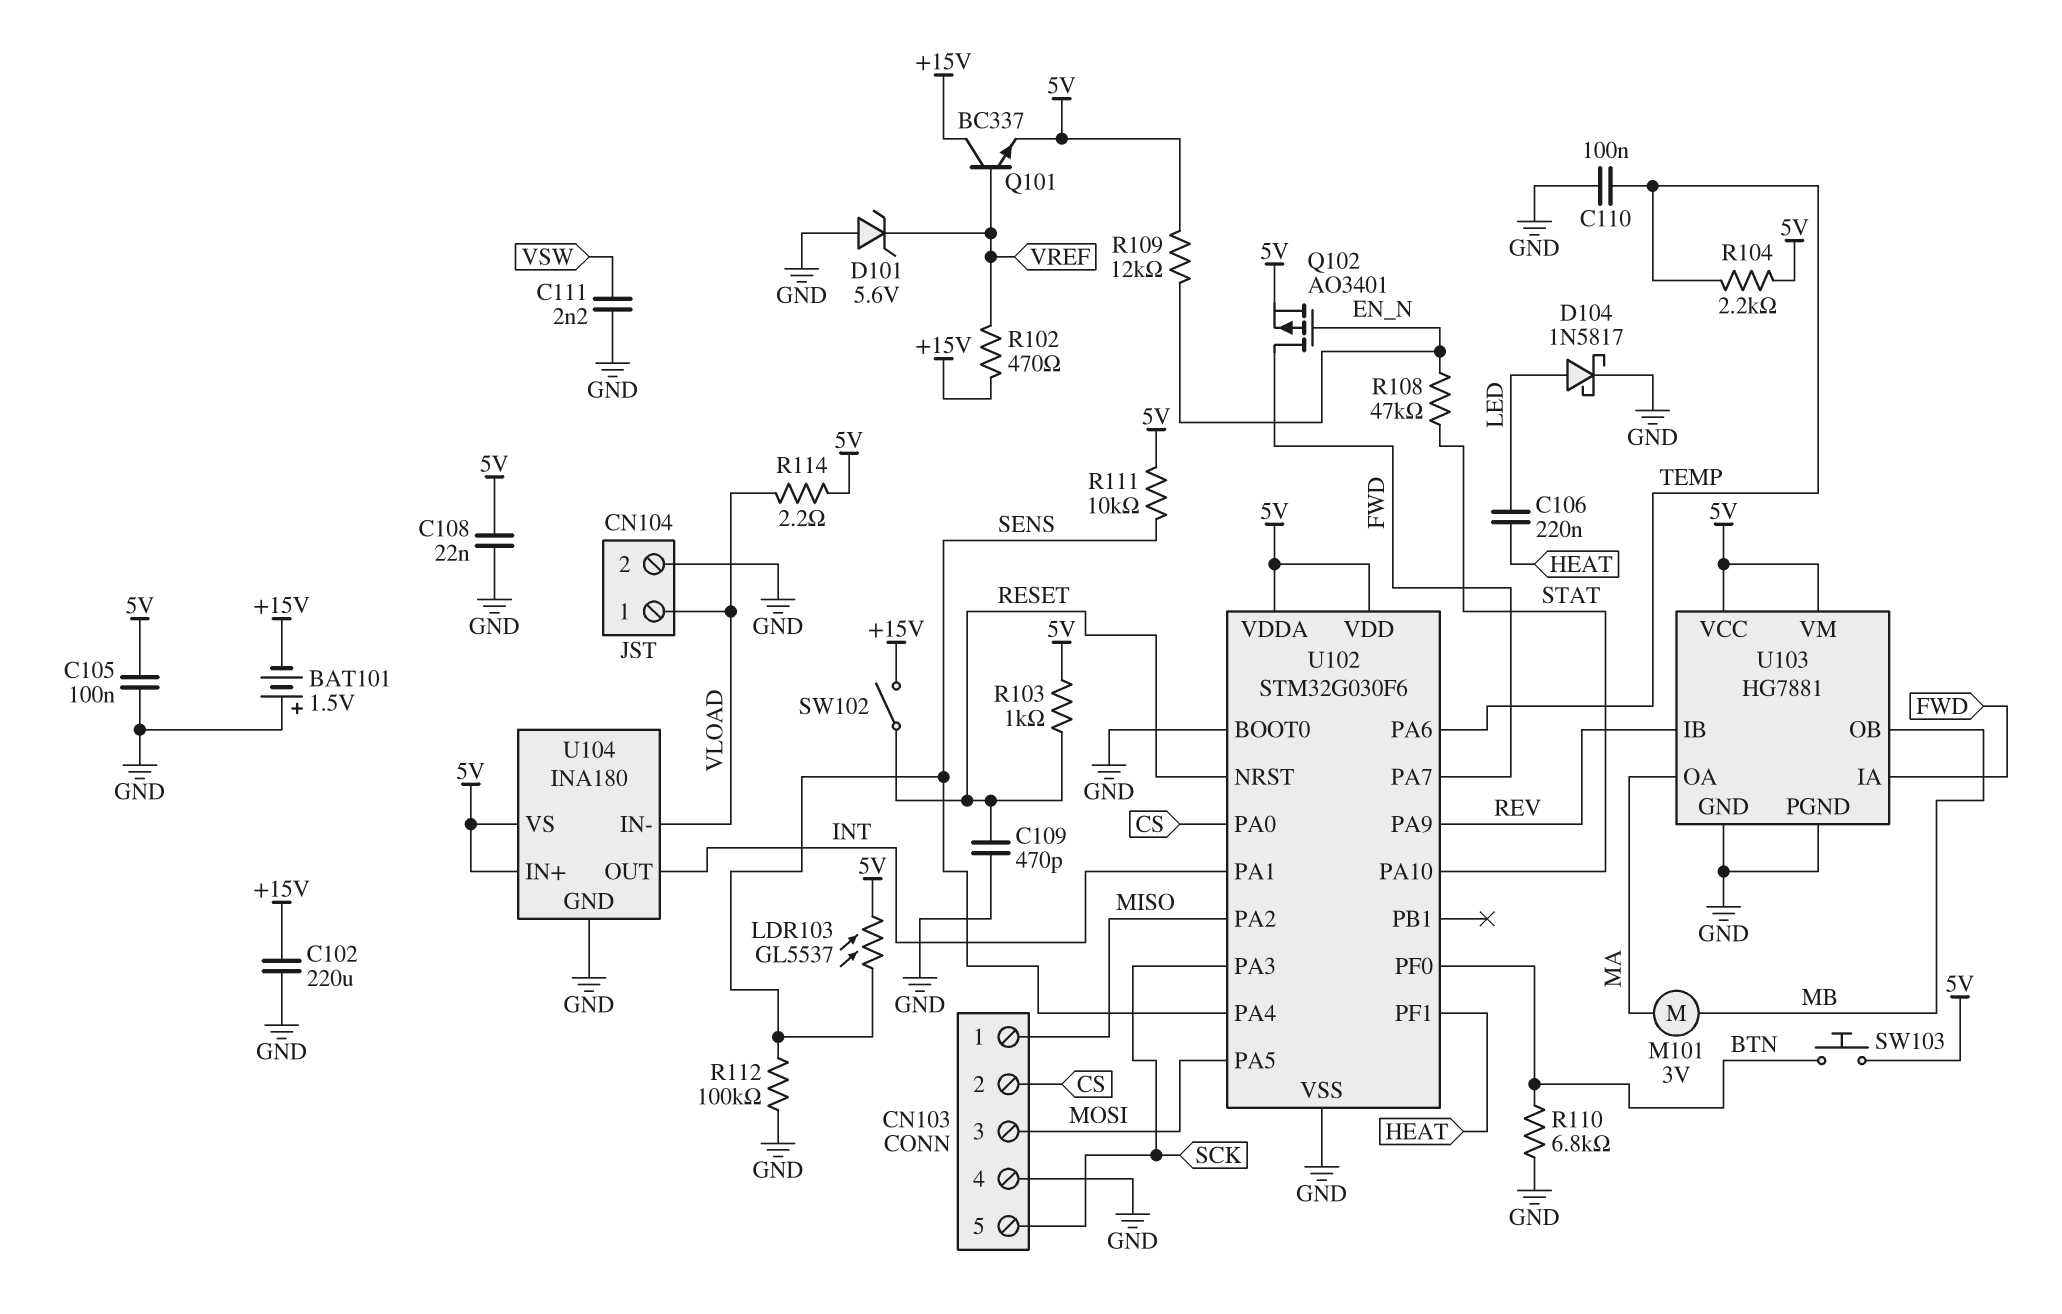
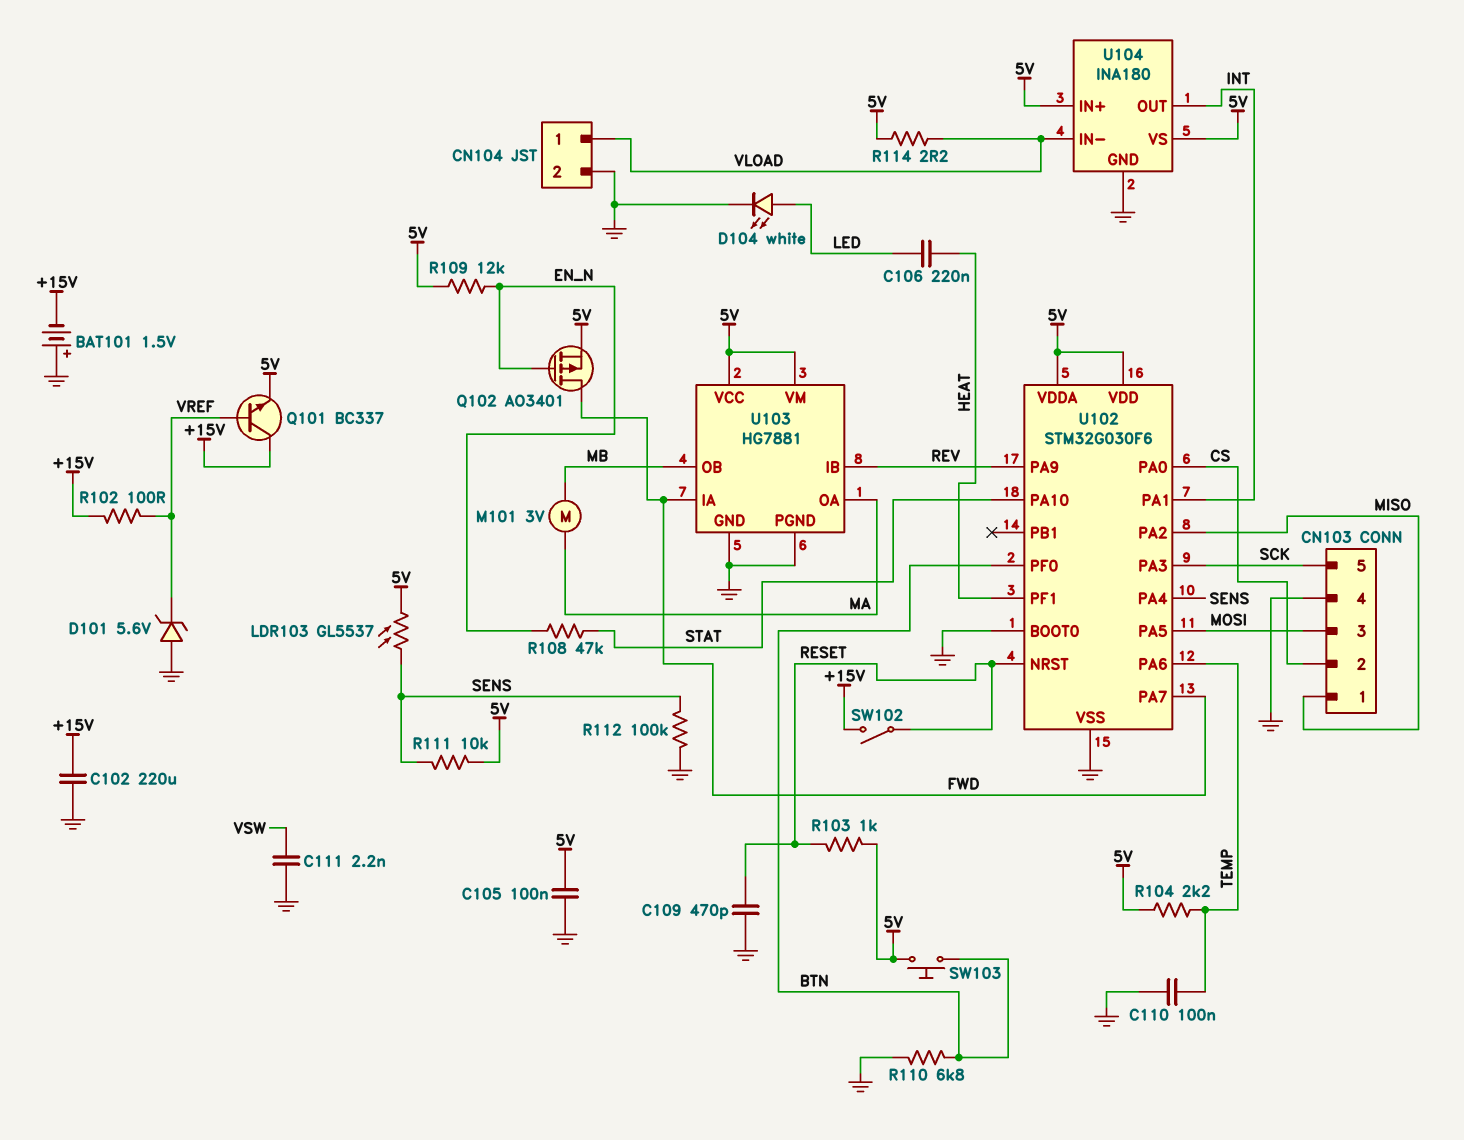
C108: 22nF (5V, GND) -> none
D104: schottky 1N5817 (A LED, K GND) -> LED white (A LED, K GND)
R102: 470 (+15V, VREF) -> 100 (+15V, VREF)

